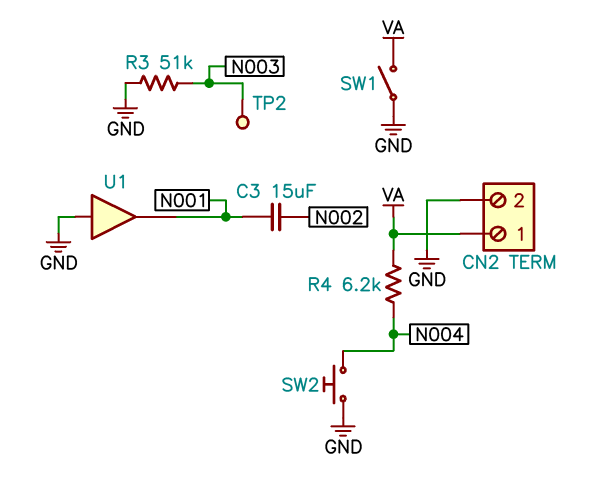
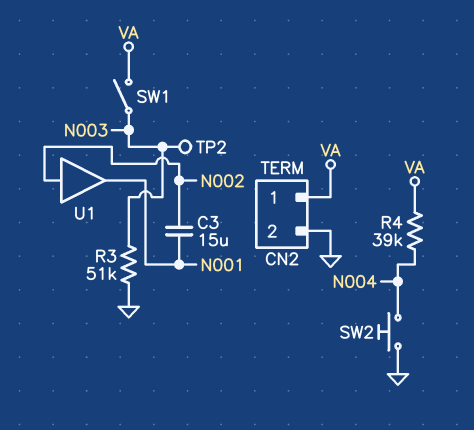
R4: 6.2k (N004, VA) -> 39k (N004, VA)
SW1: switch (GND, VA) -> switch (N003, VA)
U1: buffer (in GND, out N001) -> buffer (in N002, out N001)

